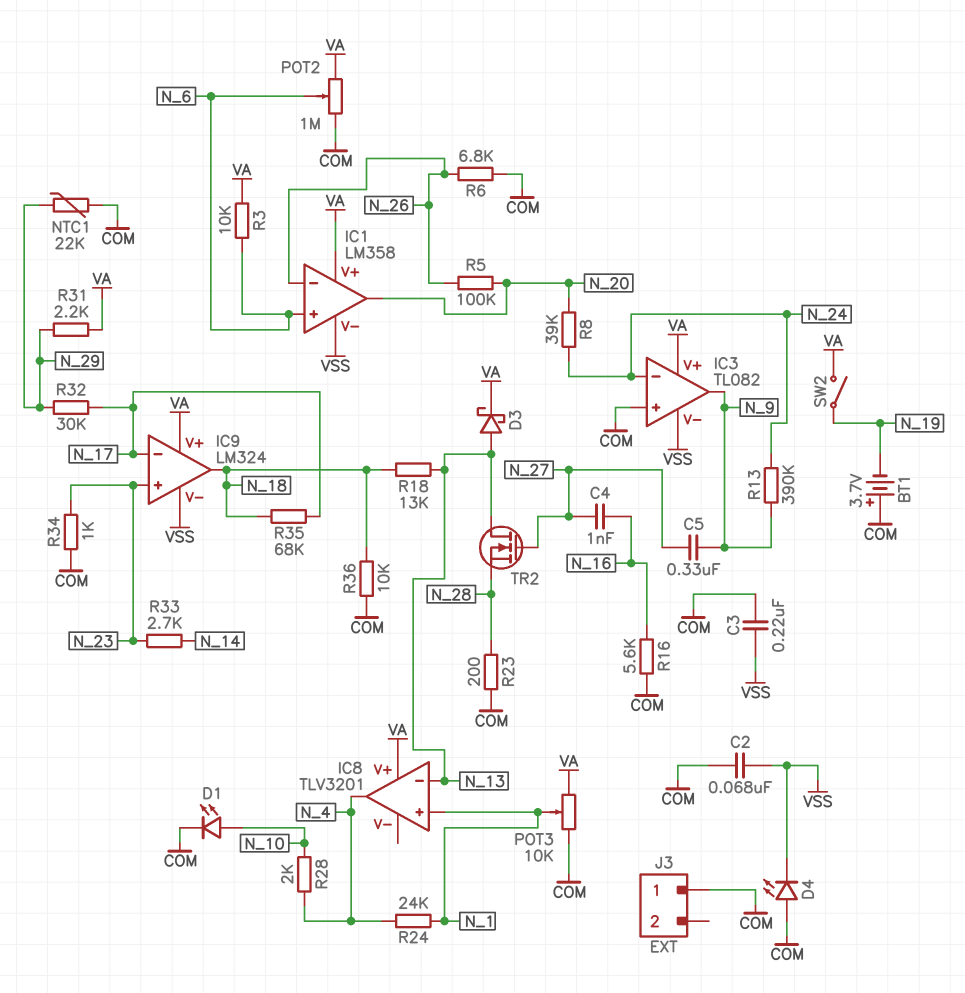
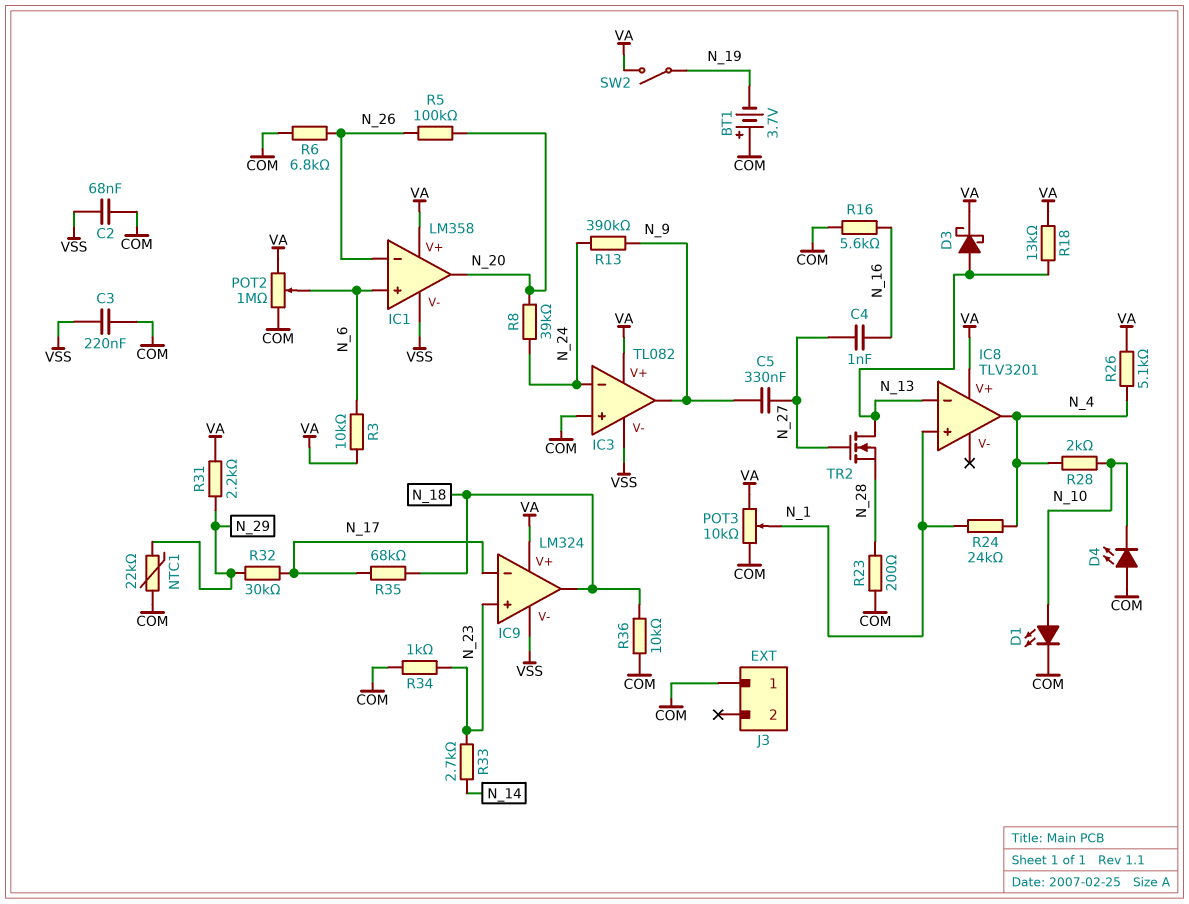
D4: LED (A COM, K VSS) -> LED (A COM, K N_10)
R18: 13k (N_13, N_18) -> 13k (N_13, VA)
R26: none -> 5.1k (N_4, VA)

